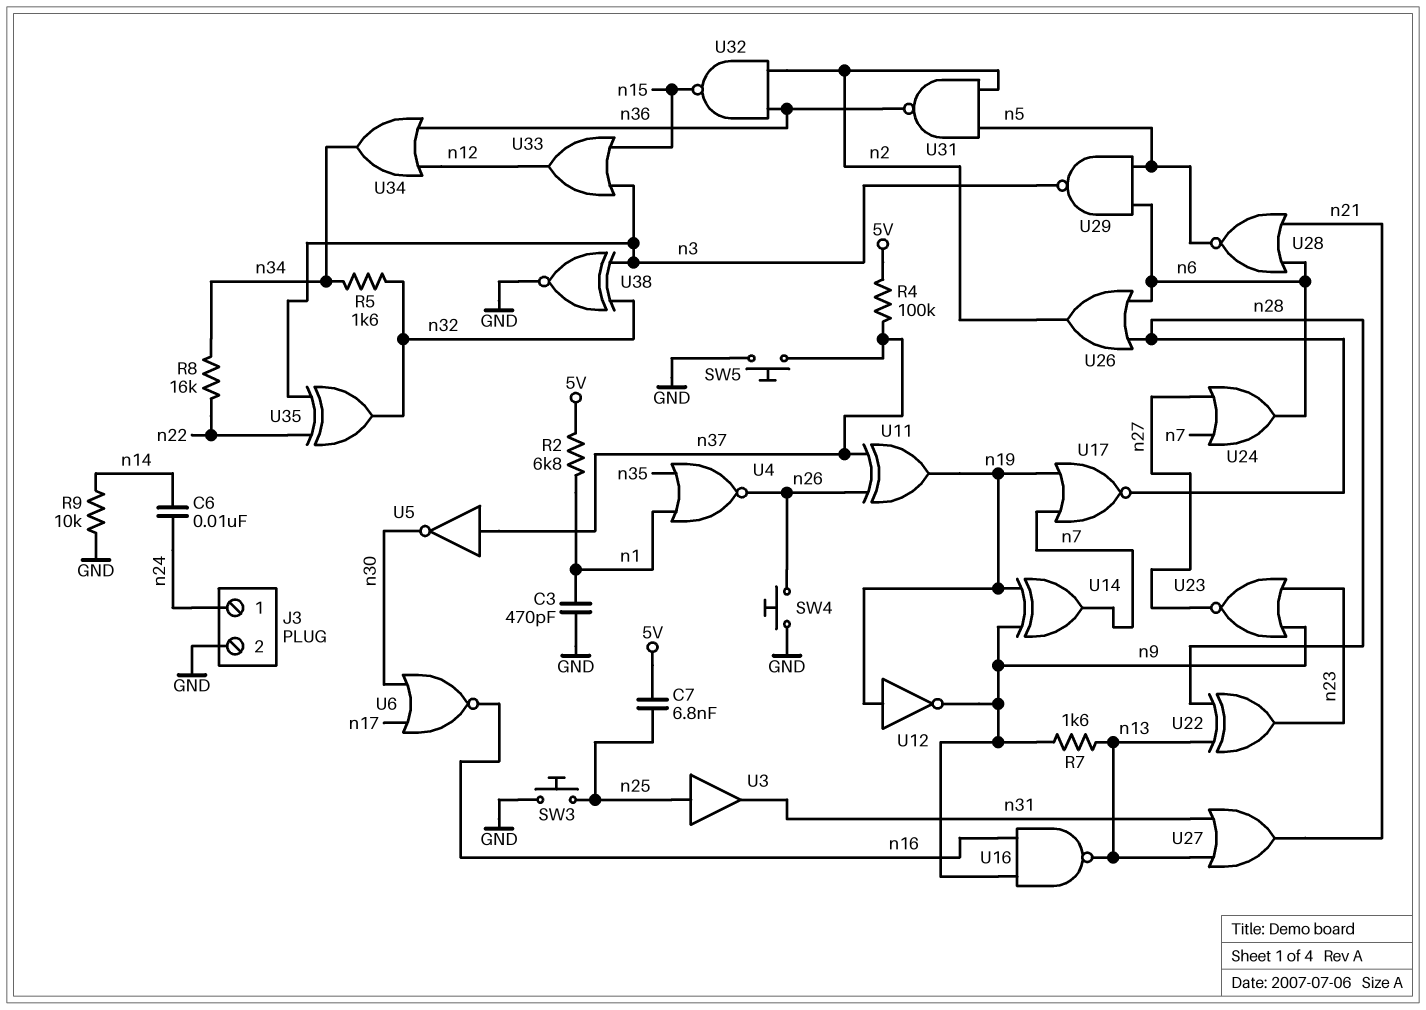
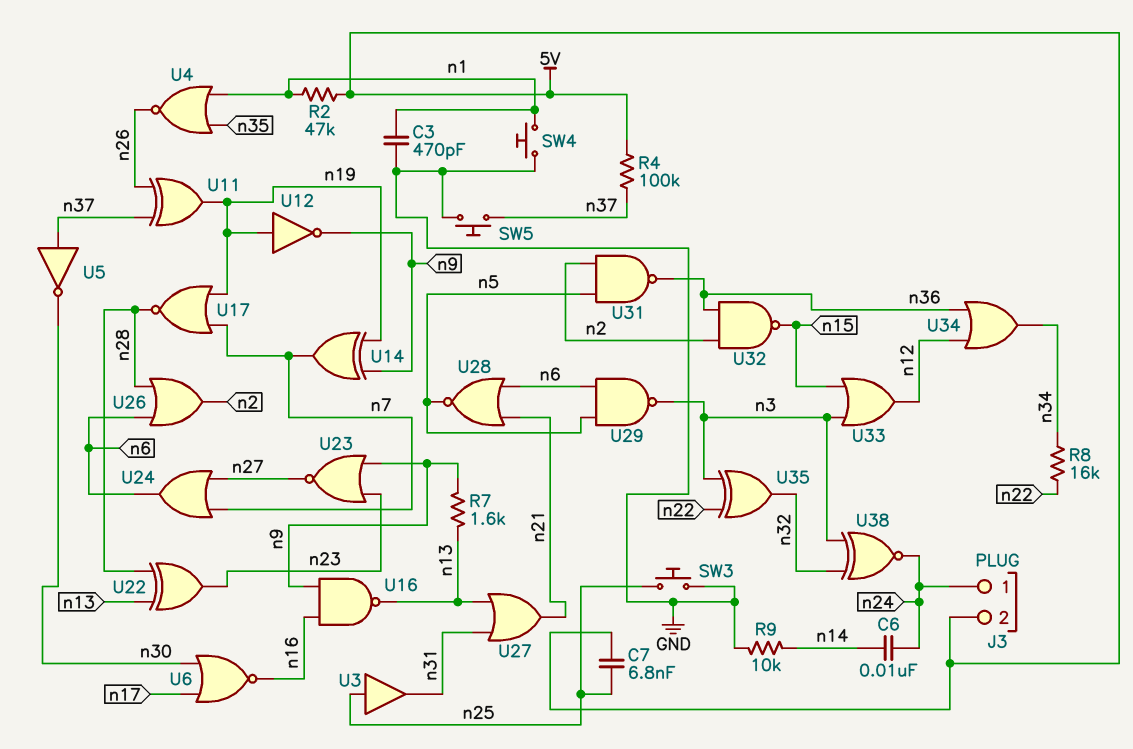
J3 pin 2: GND -> 5V
R2: 6.8k (5V, n1) -> 47k (5V, n1)
R5: 1.6k (n32, n34) -> none
SW4: button (GND, n26) -> button (GND, n1)
U38: XNOR (in n3, in n32, out GND) -> XNOR (in n3, in n32, out n24)

